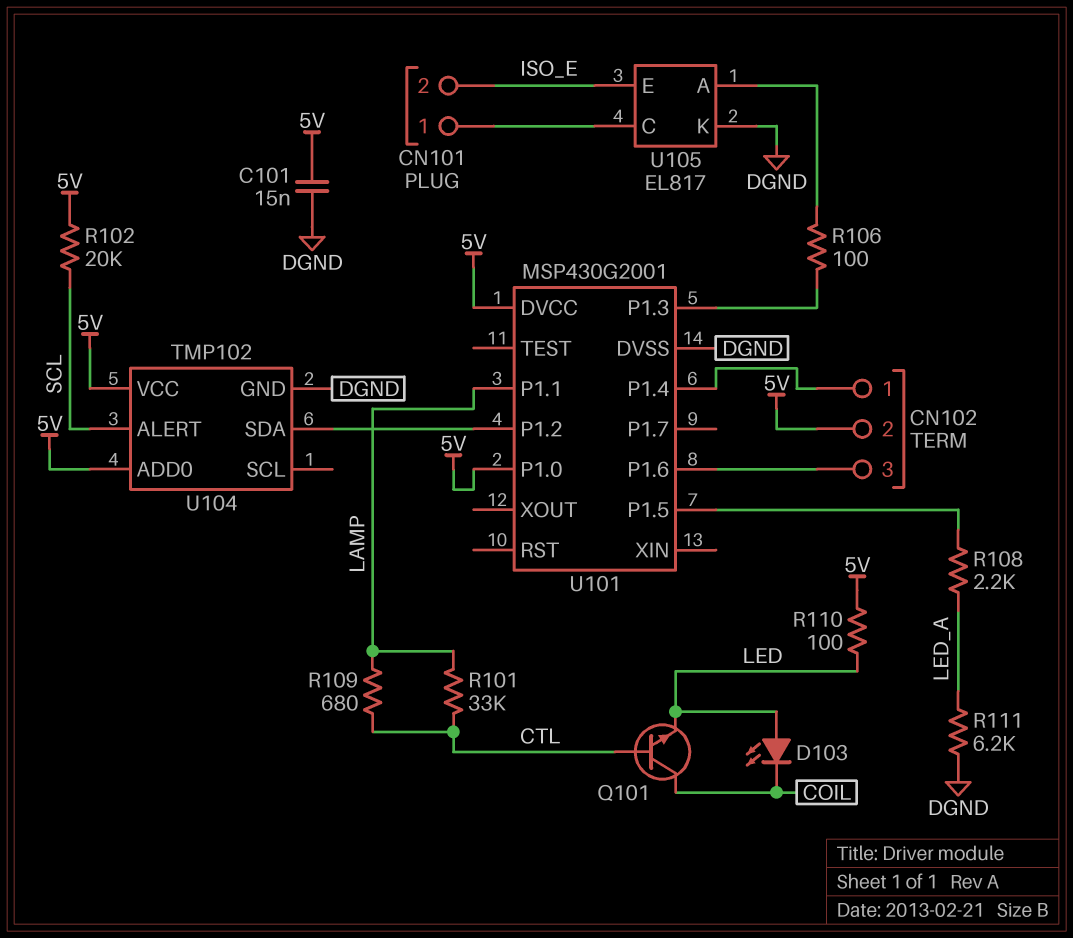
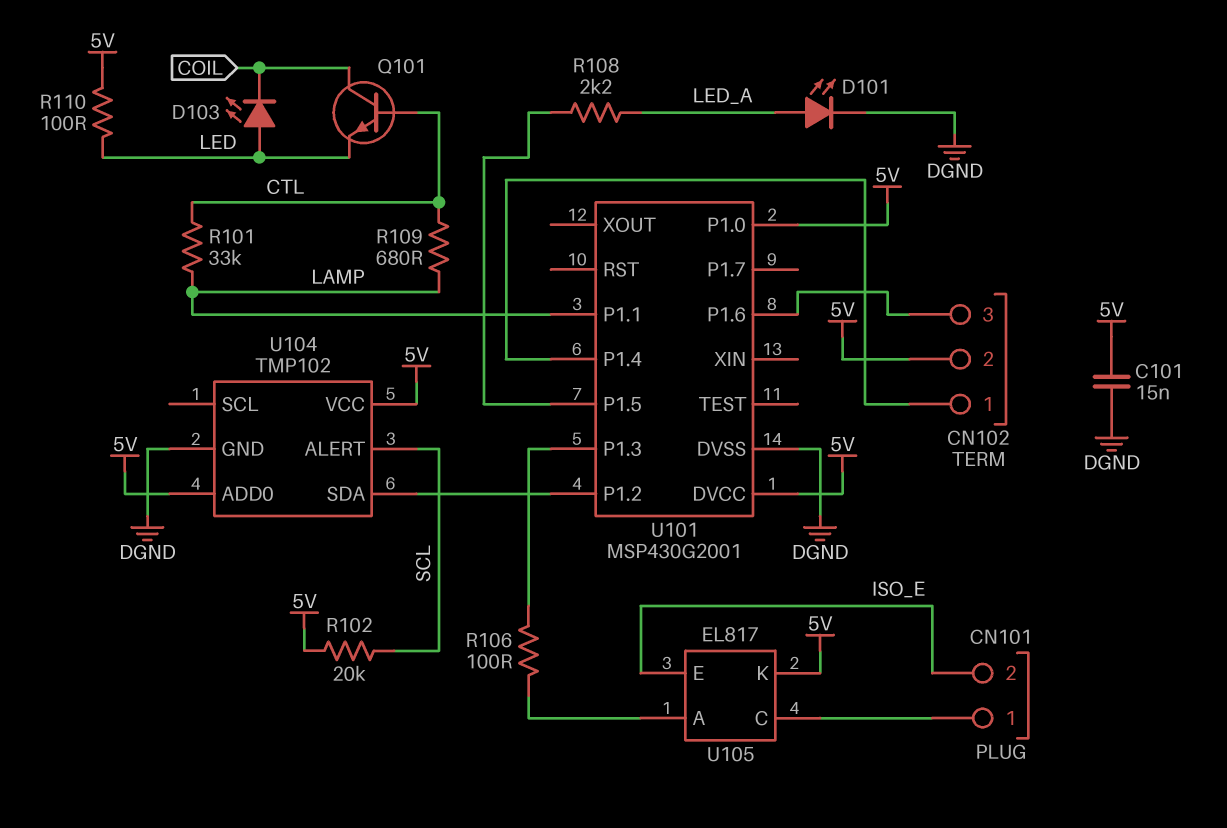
D101: none -> LED (A LED_A, K DGND)
R111: 6.2k (DGND, LED_A) -> none
U105 pin K: DGND -> 5V

